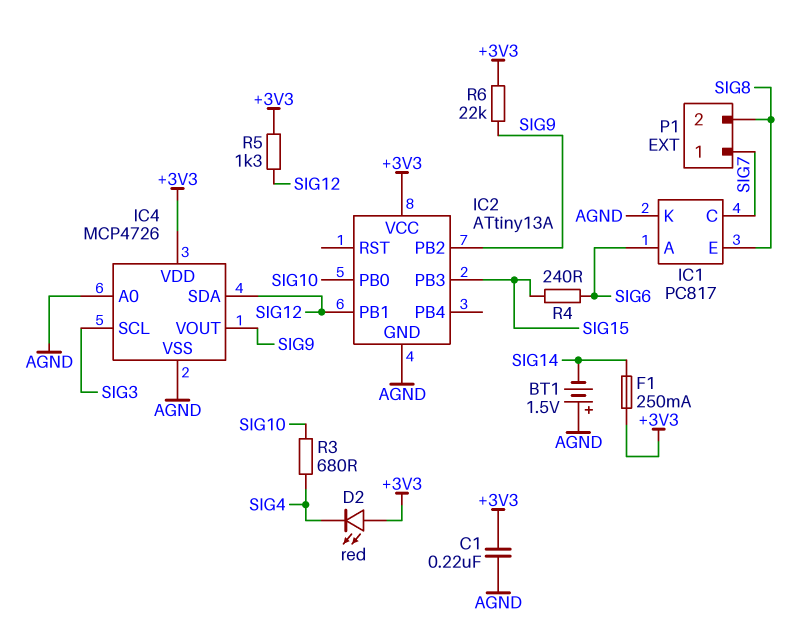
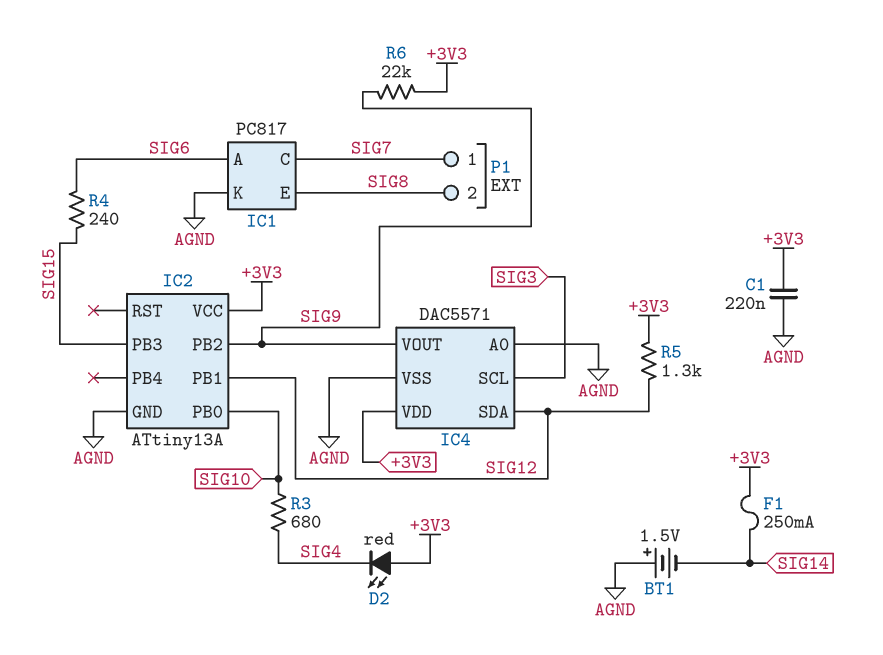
IC4: MCP4726 -> DAC5571

